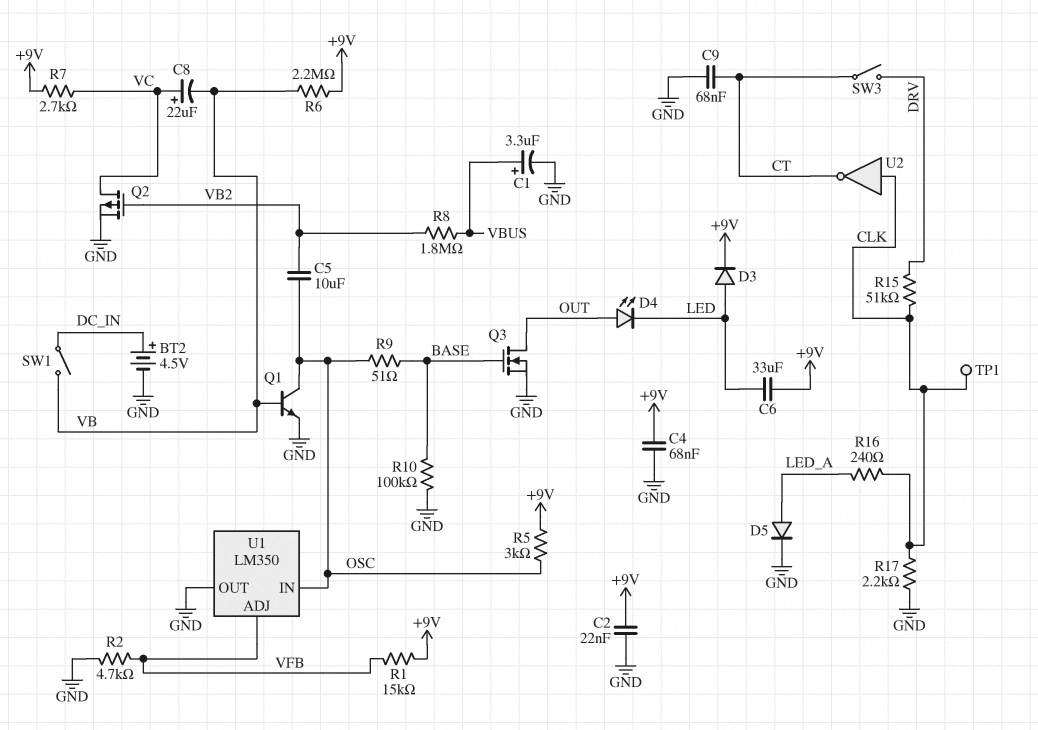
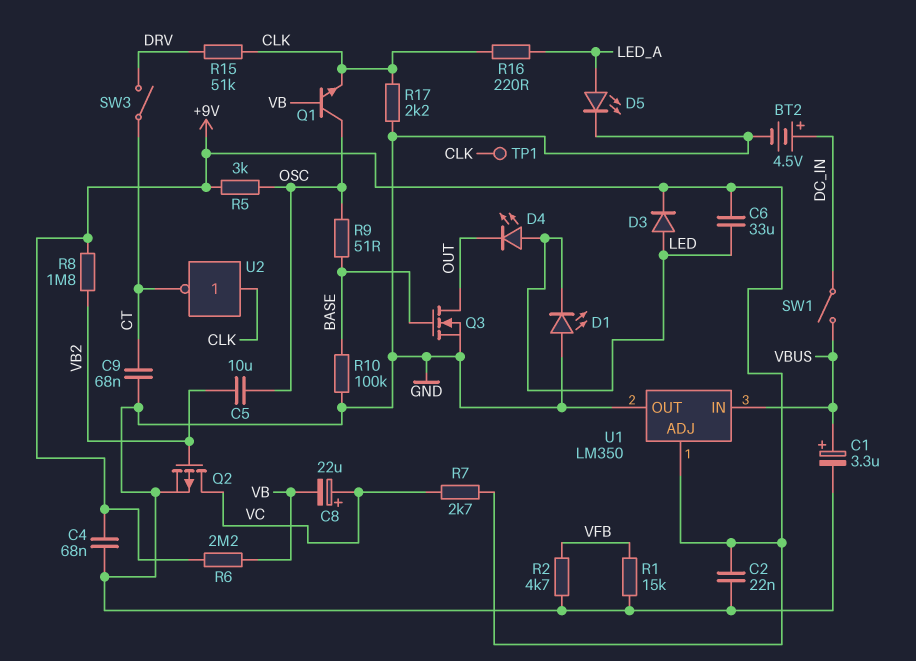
D1: none -> LED (A GND, K LED)
D4: LED (A OUT, K LED) -> LED (A LED, K OUT)
D5: diode (A LED_A, K GND) -> LED (A LED_A, K GND)
Q1: NPN (B VB, C OSC, E GND) -> NPN (B VB, C OSC, E CLK)
R1: 15k (+9V, VFB) -> 15k (GND, VFB)
R8: 1.8M (VB2, VBUS) -> 1.8M (+9V, VB2)
R16: 240 (CLK, LED_A) -> 220 (CLK, LED_A)
SW1: switch (DC_IN, VB) -> switch (DC_IN, VBUS)
U1 pin ADJ: VFB -> +9V
U1 pin IN: OSC -> VBUS

